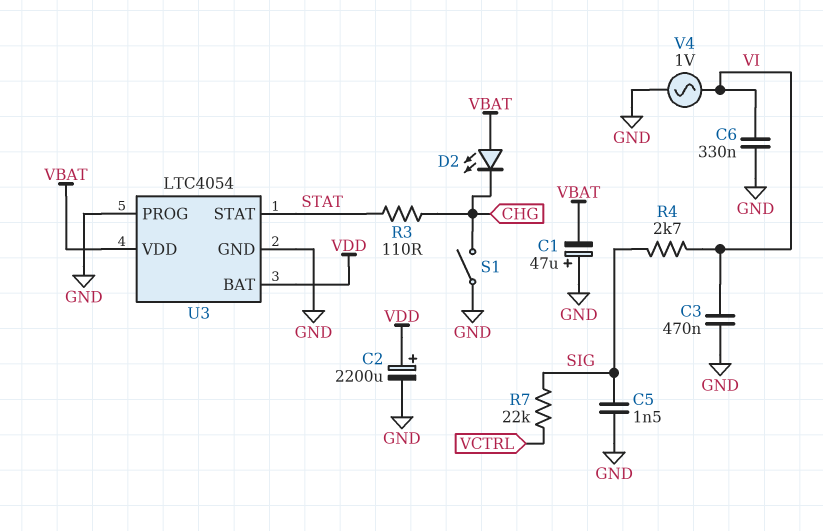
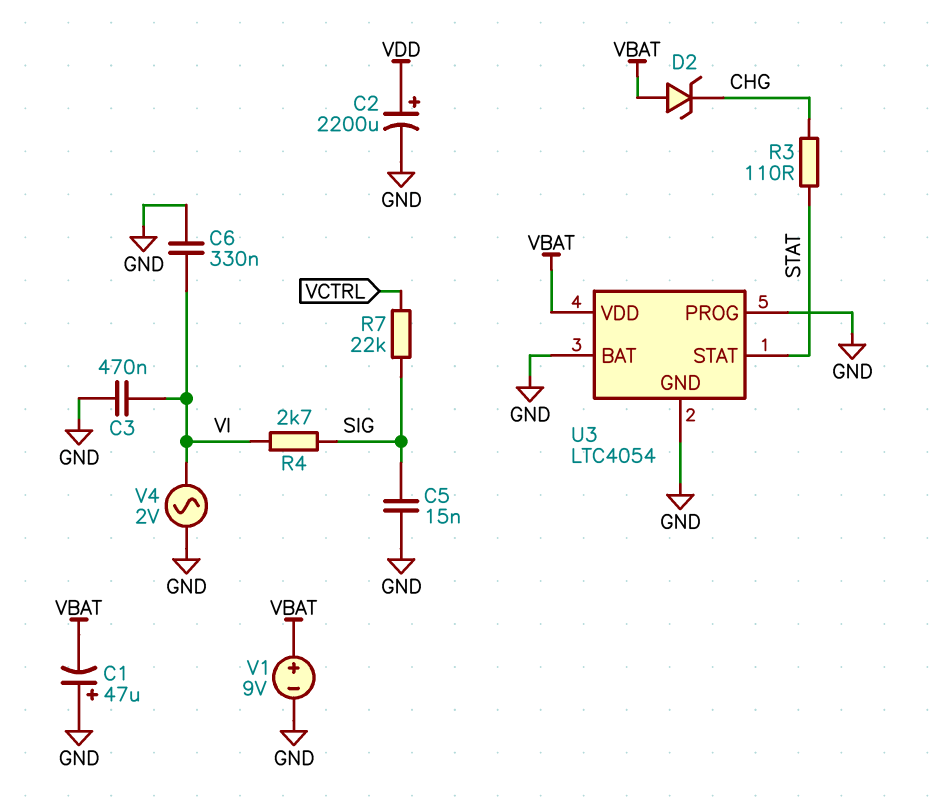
C5: 1.5nF (GND, SIG) -> 15nF (GND, SIG)
D2: LED (A VBAT, K CHG) -> zener (A VBAT, K CHG)
S1: switch (CHG, GND) -> none
U3 pin BAT: VDD -> GND
V1: none -> 9V (plus VBAT, minus GND)
V4: AC 1V (GND, VI) -> AC 2V (GND, VI)

